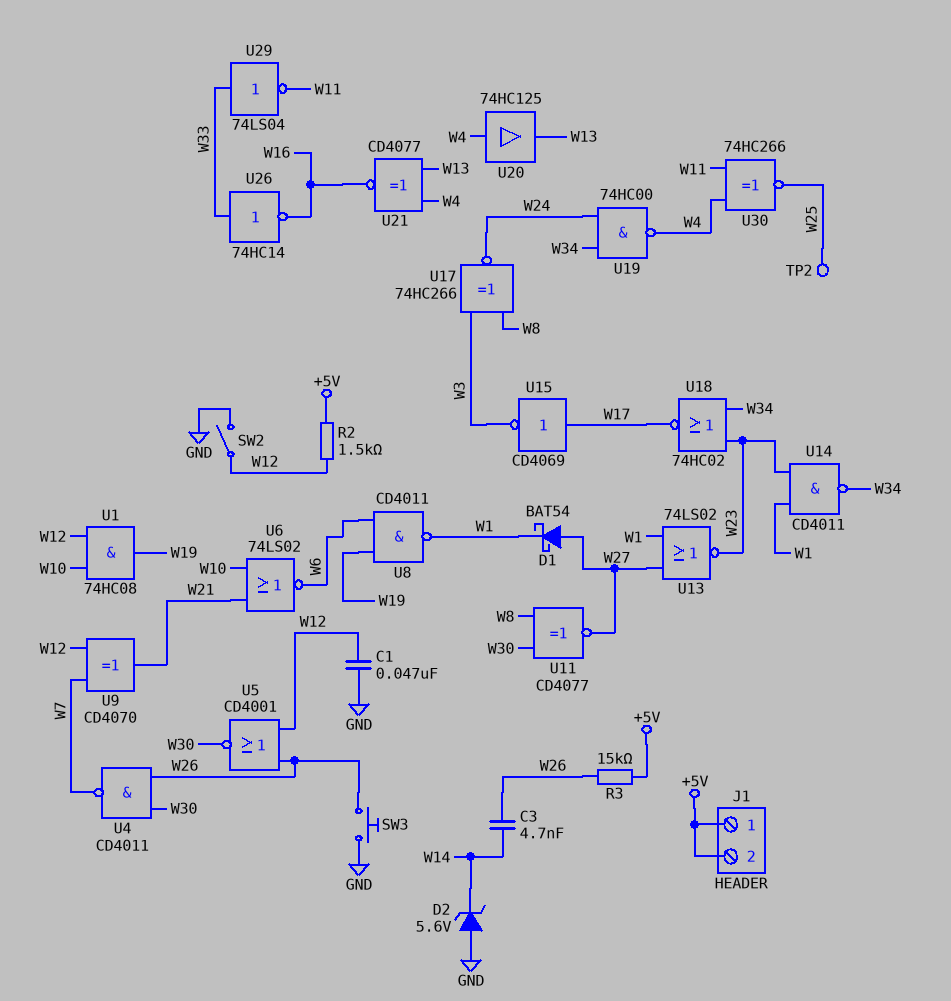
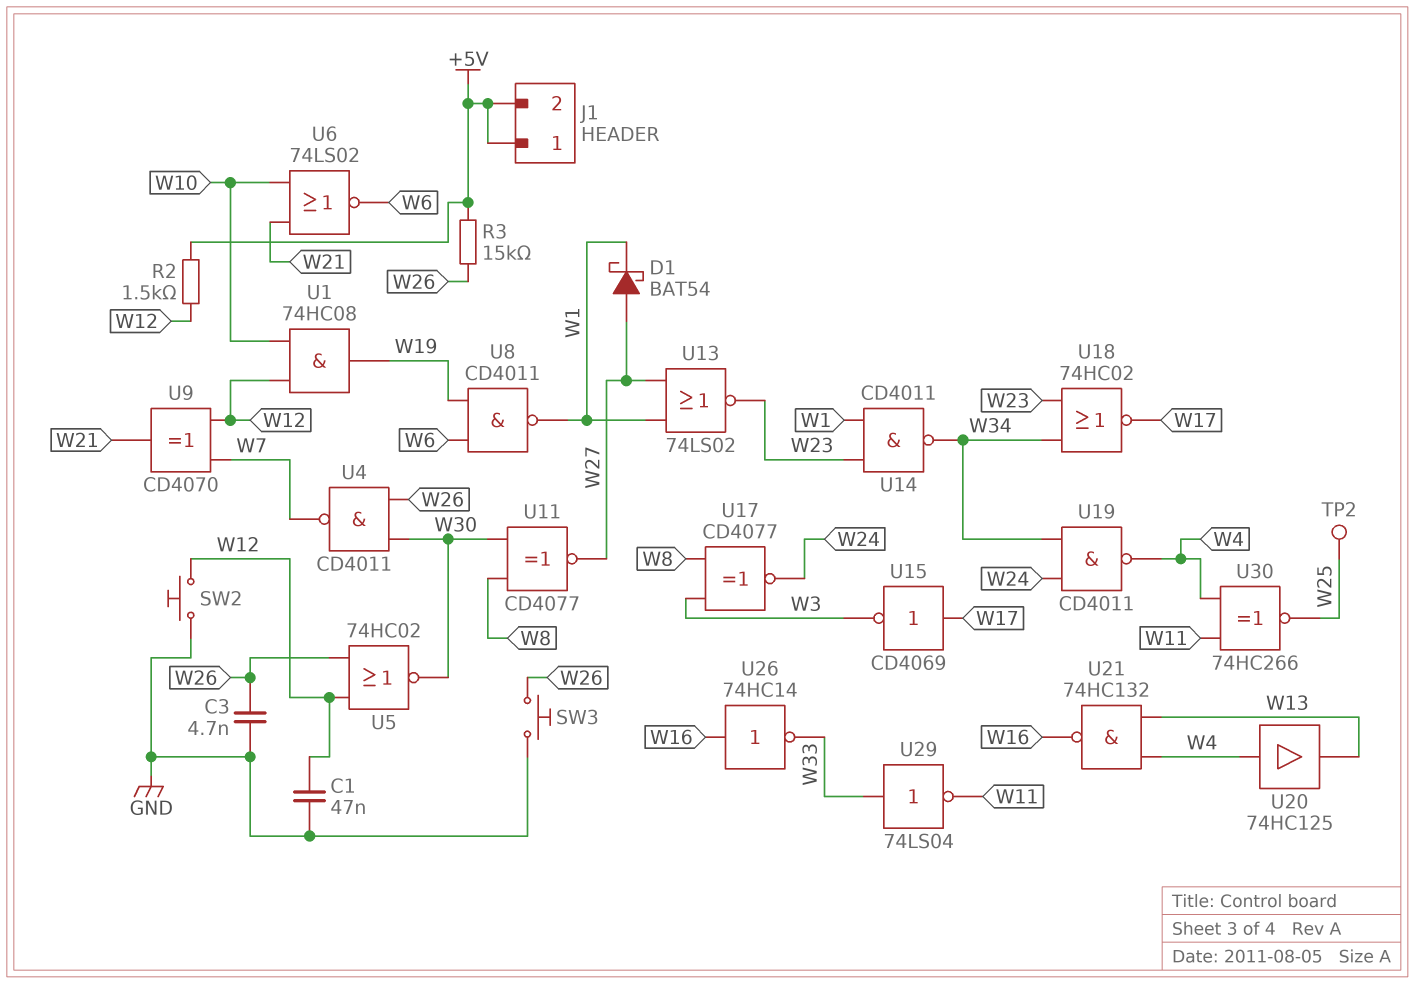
C3: 4.7nF (W14, W26) -> 4.7nF (GND, W26)
D2: zener 5.6V (A GND, K W14) -> none
SW2: switch (GND, W12) -> button (GND, W12)
U5: NOR CD4001 (in W12, in W26, out W30) -> NOR 74HC02 (in W12, in W26, out W30)
U17: XNOR 74HC266 (in W3, in W8, out W24) -> XNOR CD4077 (in W3, in W8, out W24)
U19: NAND 74HC00 (in W24, in W34, out W4) -> NAND CD4011 (in W24, in W34, out W4)
U21: XNOR CD4077 (in W4, in W13, out W16) -> NAND 74HC132 (in W4, in W13, out W16)
U26: NOT 74HC14 (in W33, out W16) -> NOT 74HC14 (in W16, out W33)

